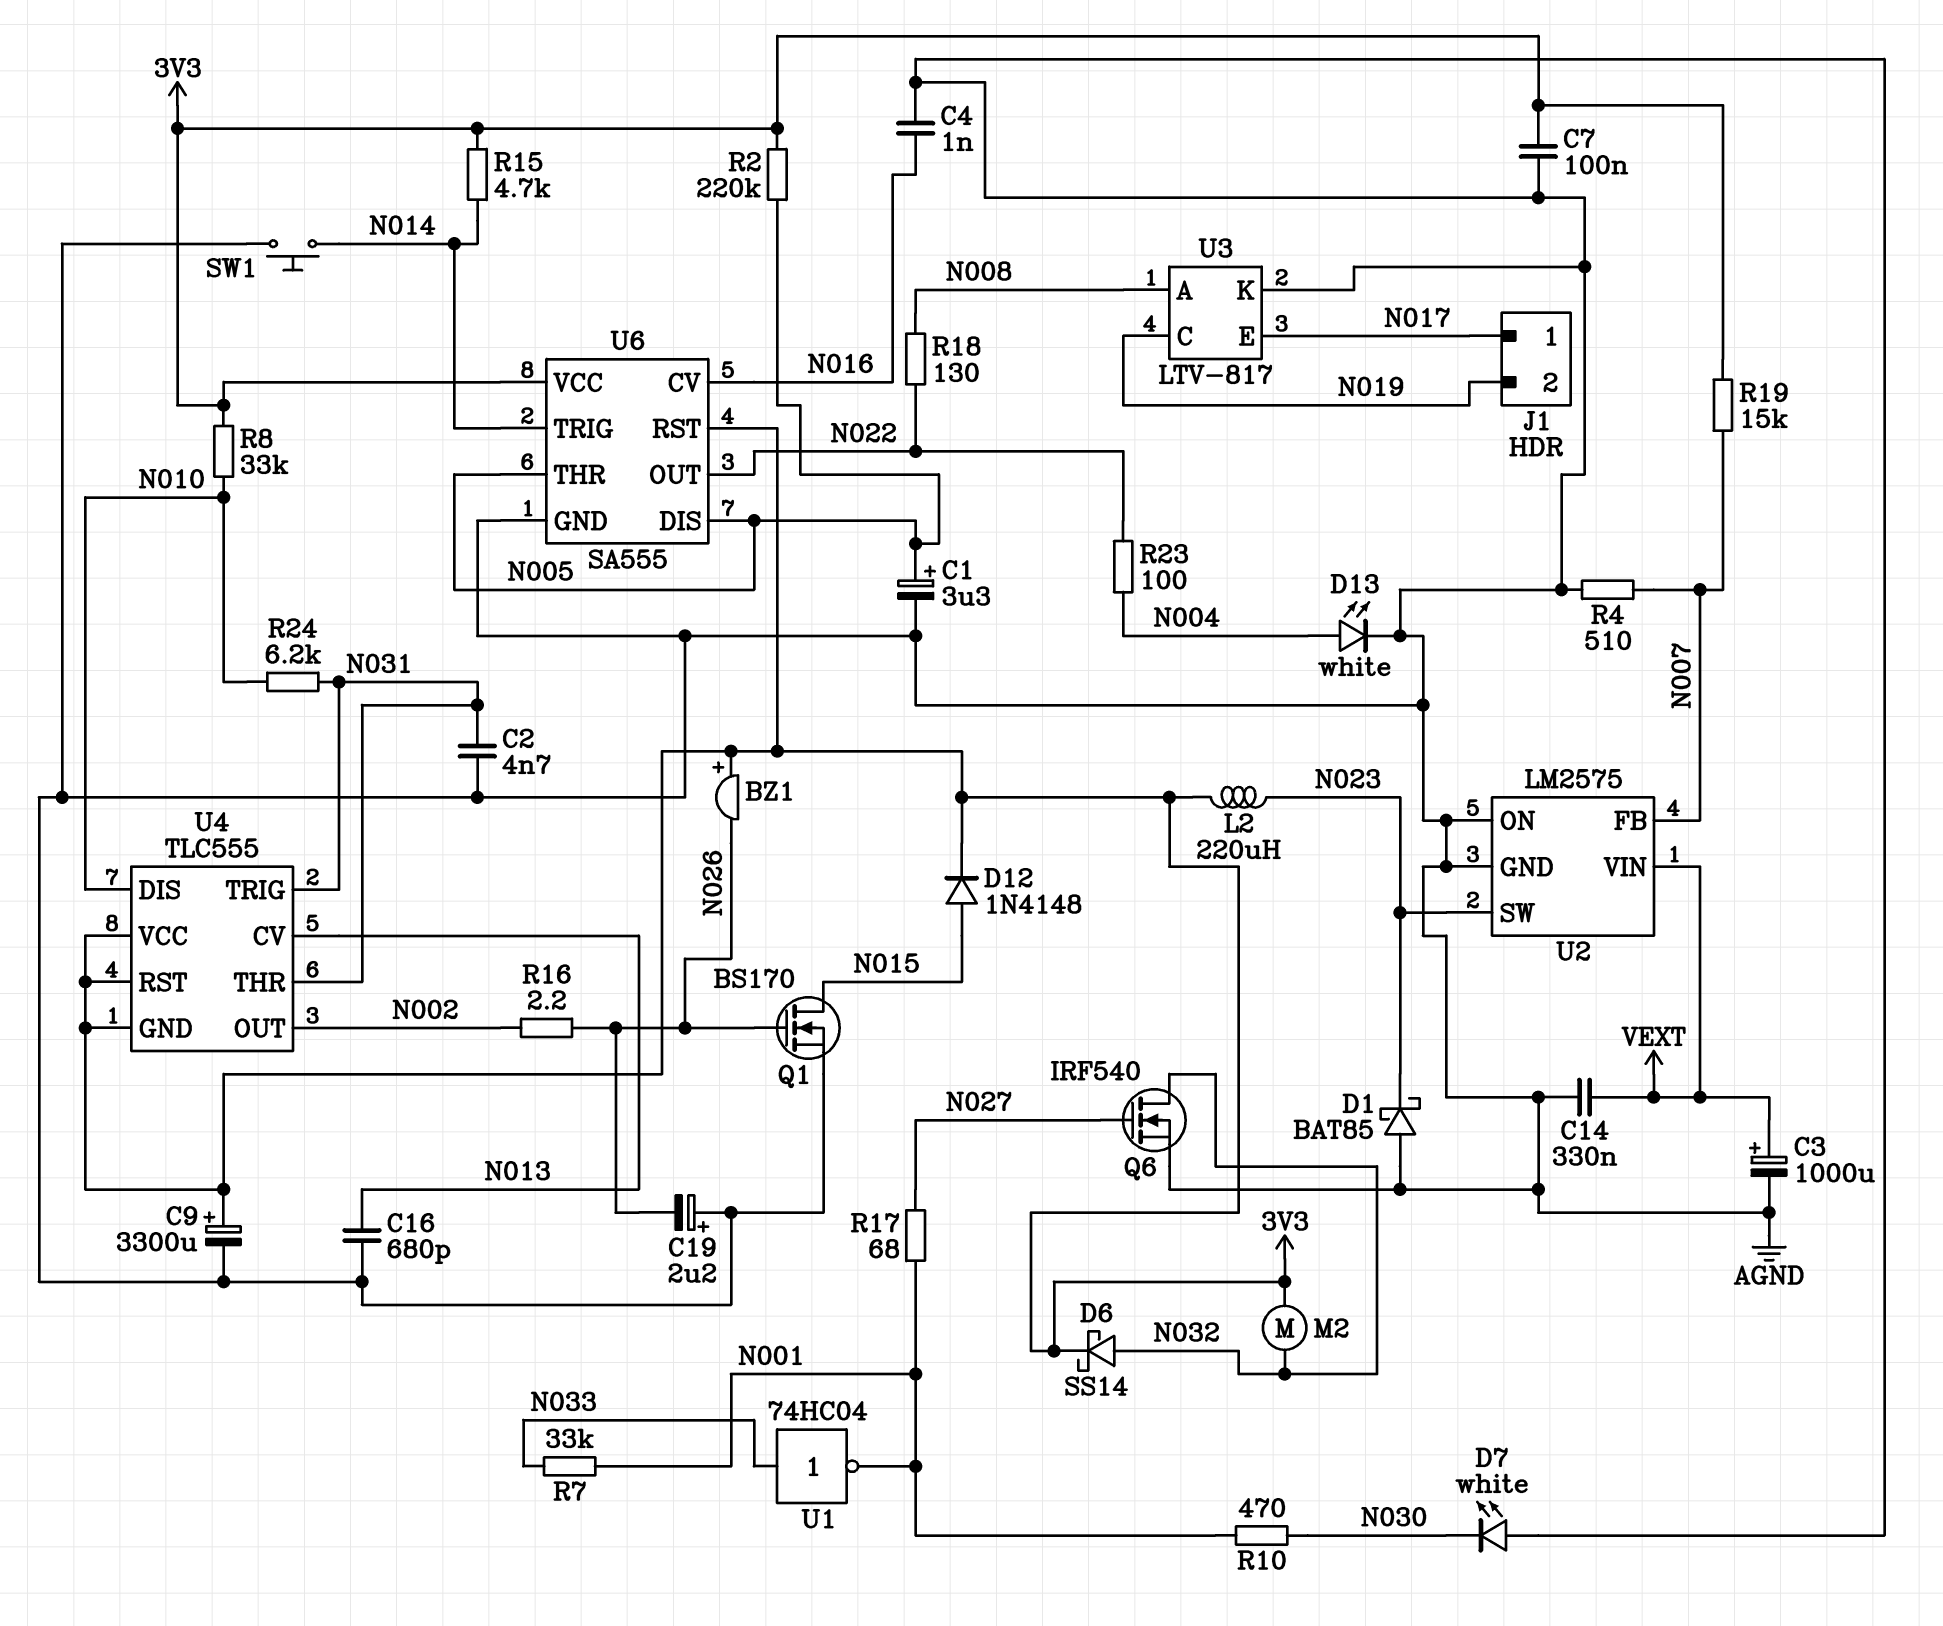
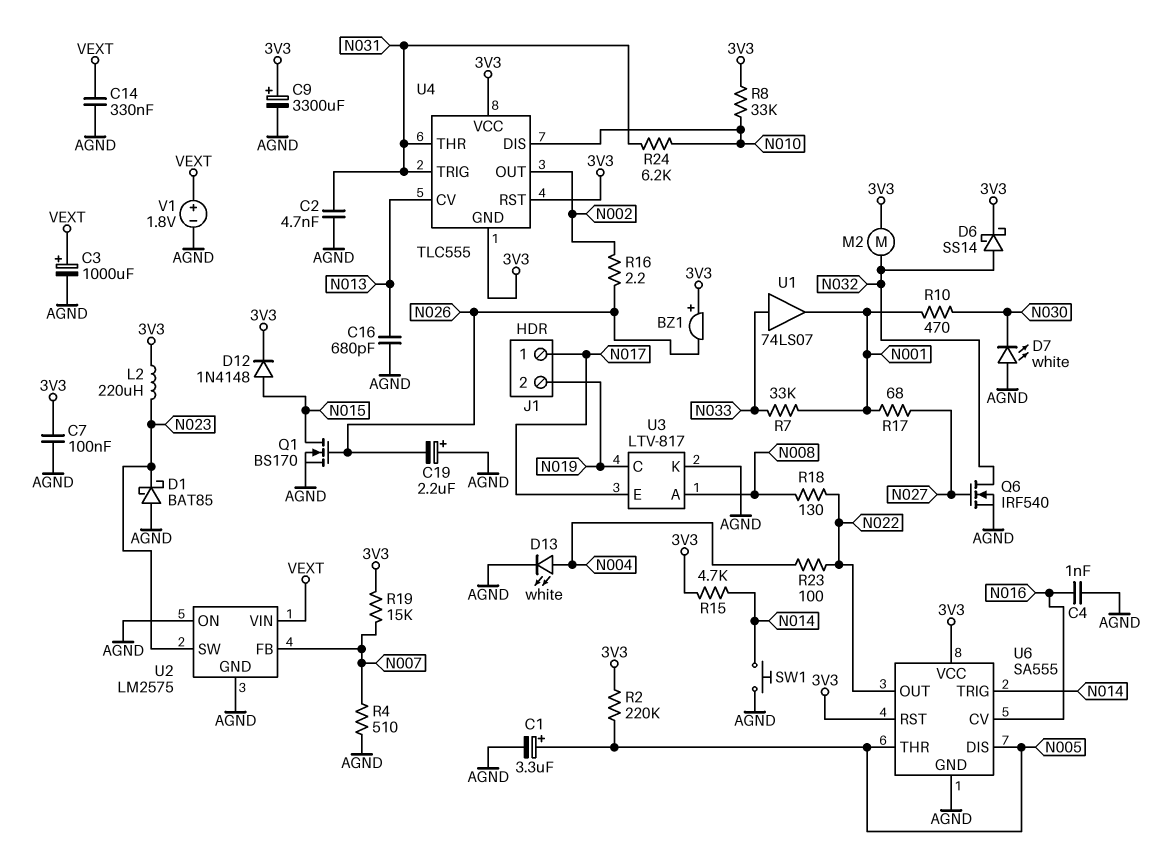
U1: NOT 74HC04 (in N033, out N001) -> buffer 74LS07 (in N033, out N001)
V1: none -> 1.8V (plus VEXT, minus AGND)

